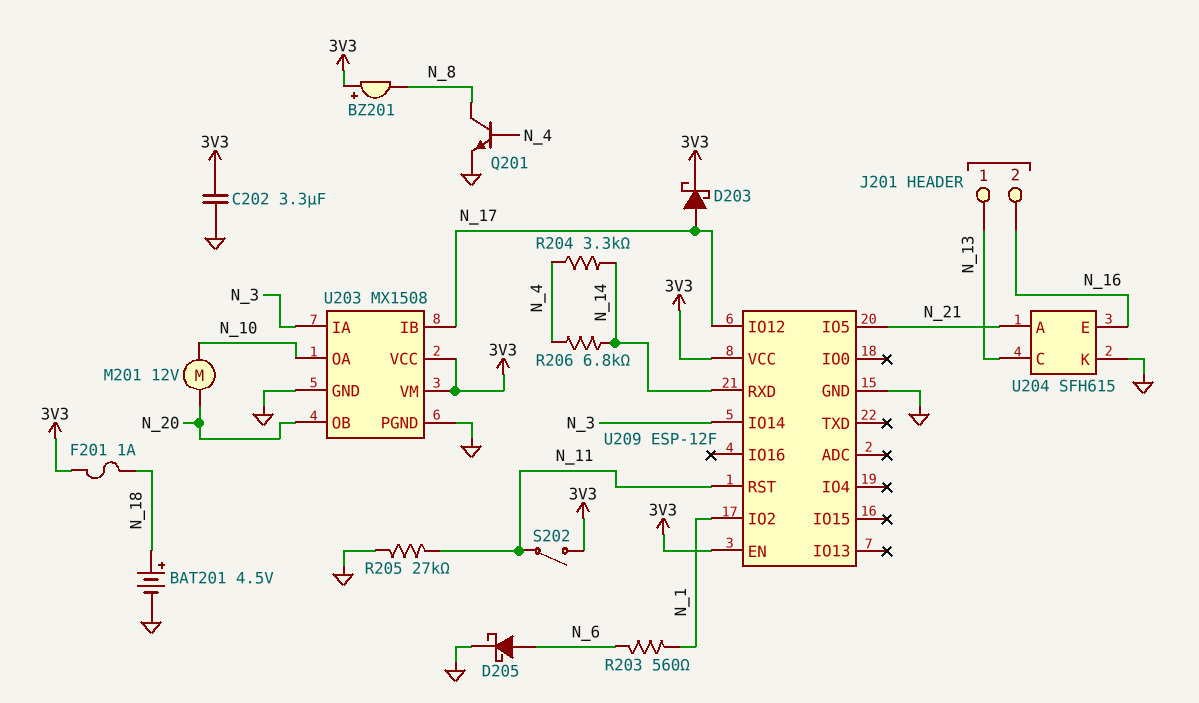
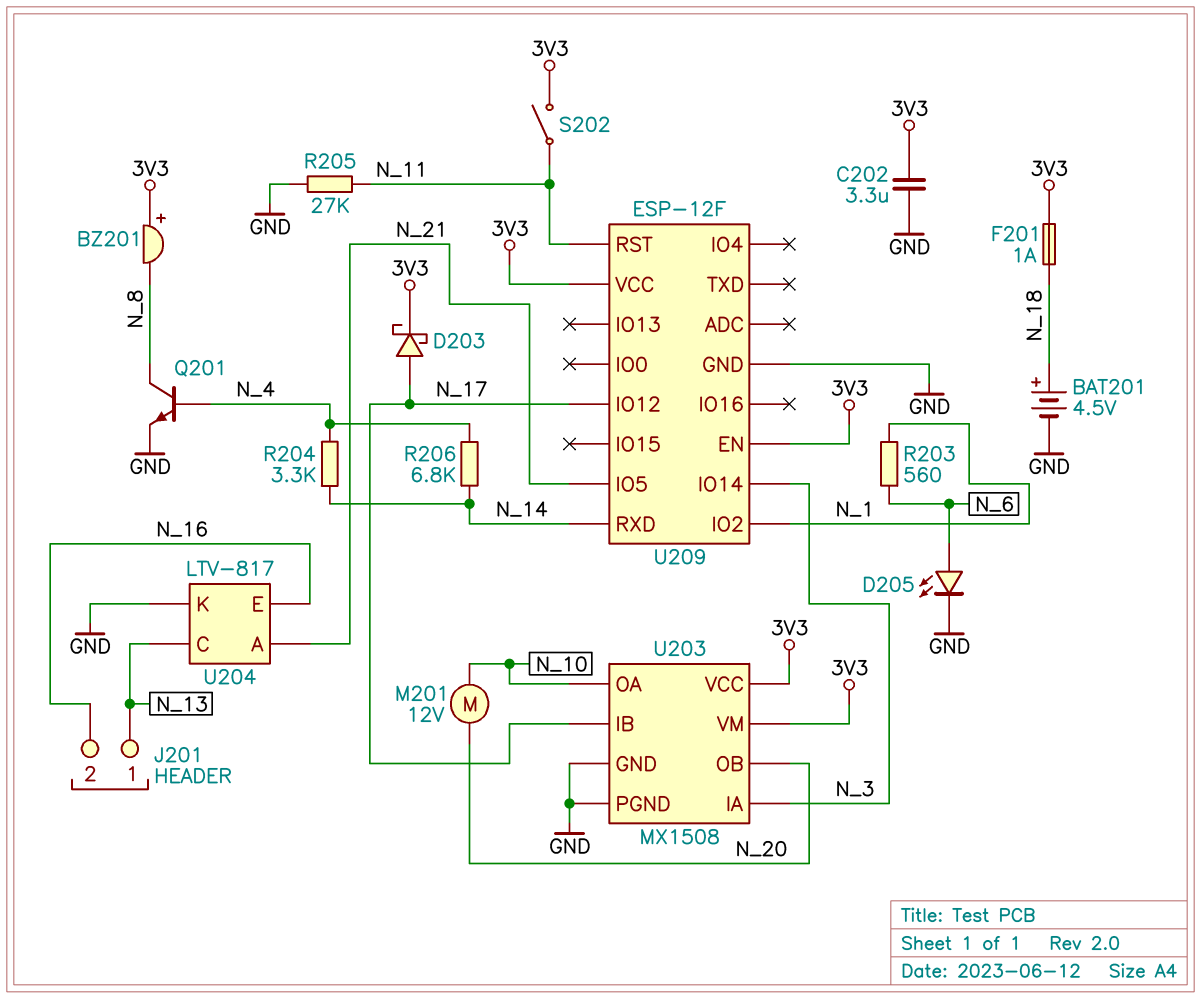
D205: schottky (A N_6, K GND) -> LED (A N_6, K GND)
U204: SFH615 -> LTV-817

